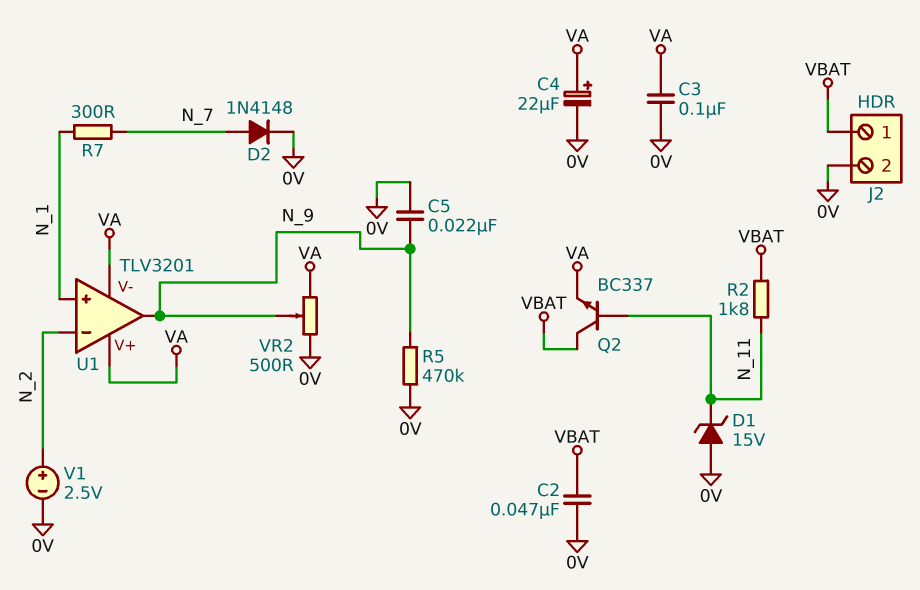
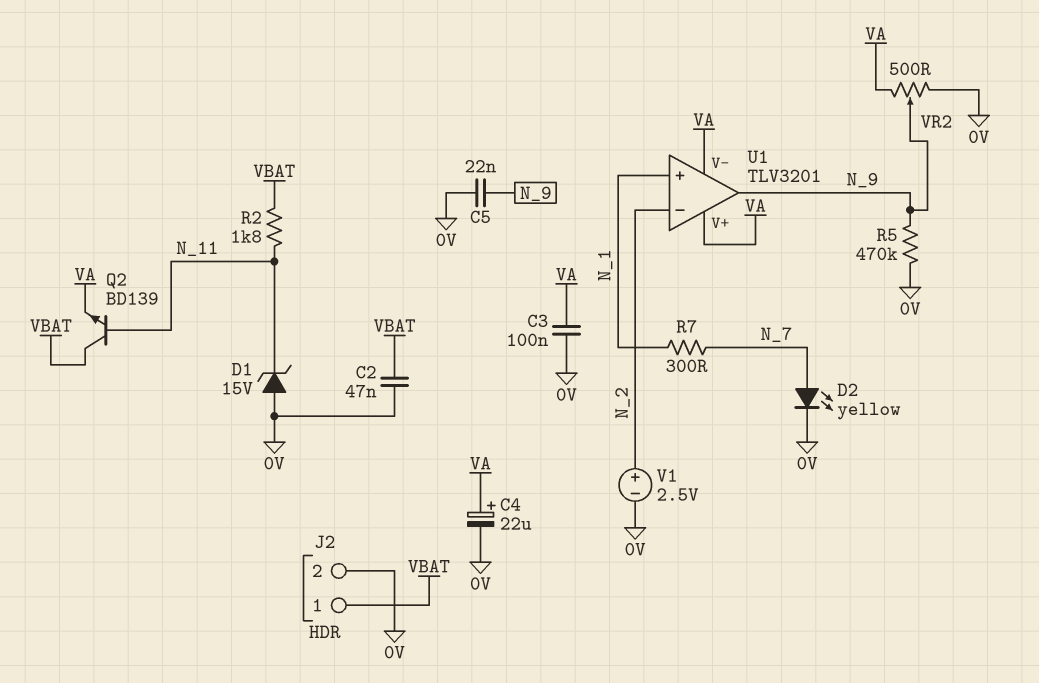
D2: diode 1N4148 (A N_7, K 0V) -> LED yellow (A N_7, K 0V)
Q2: NPN BC337 (B N_11, C VBAT, E VA) -> NPN BD139 (B N_11, C VBAT, E VA)

